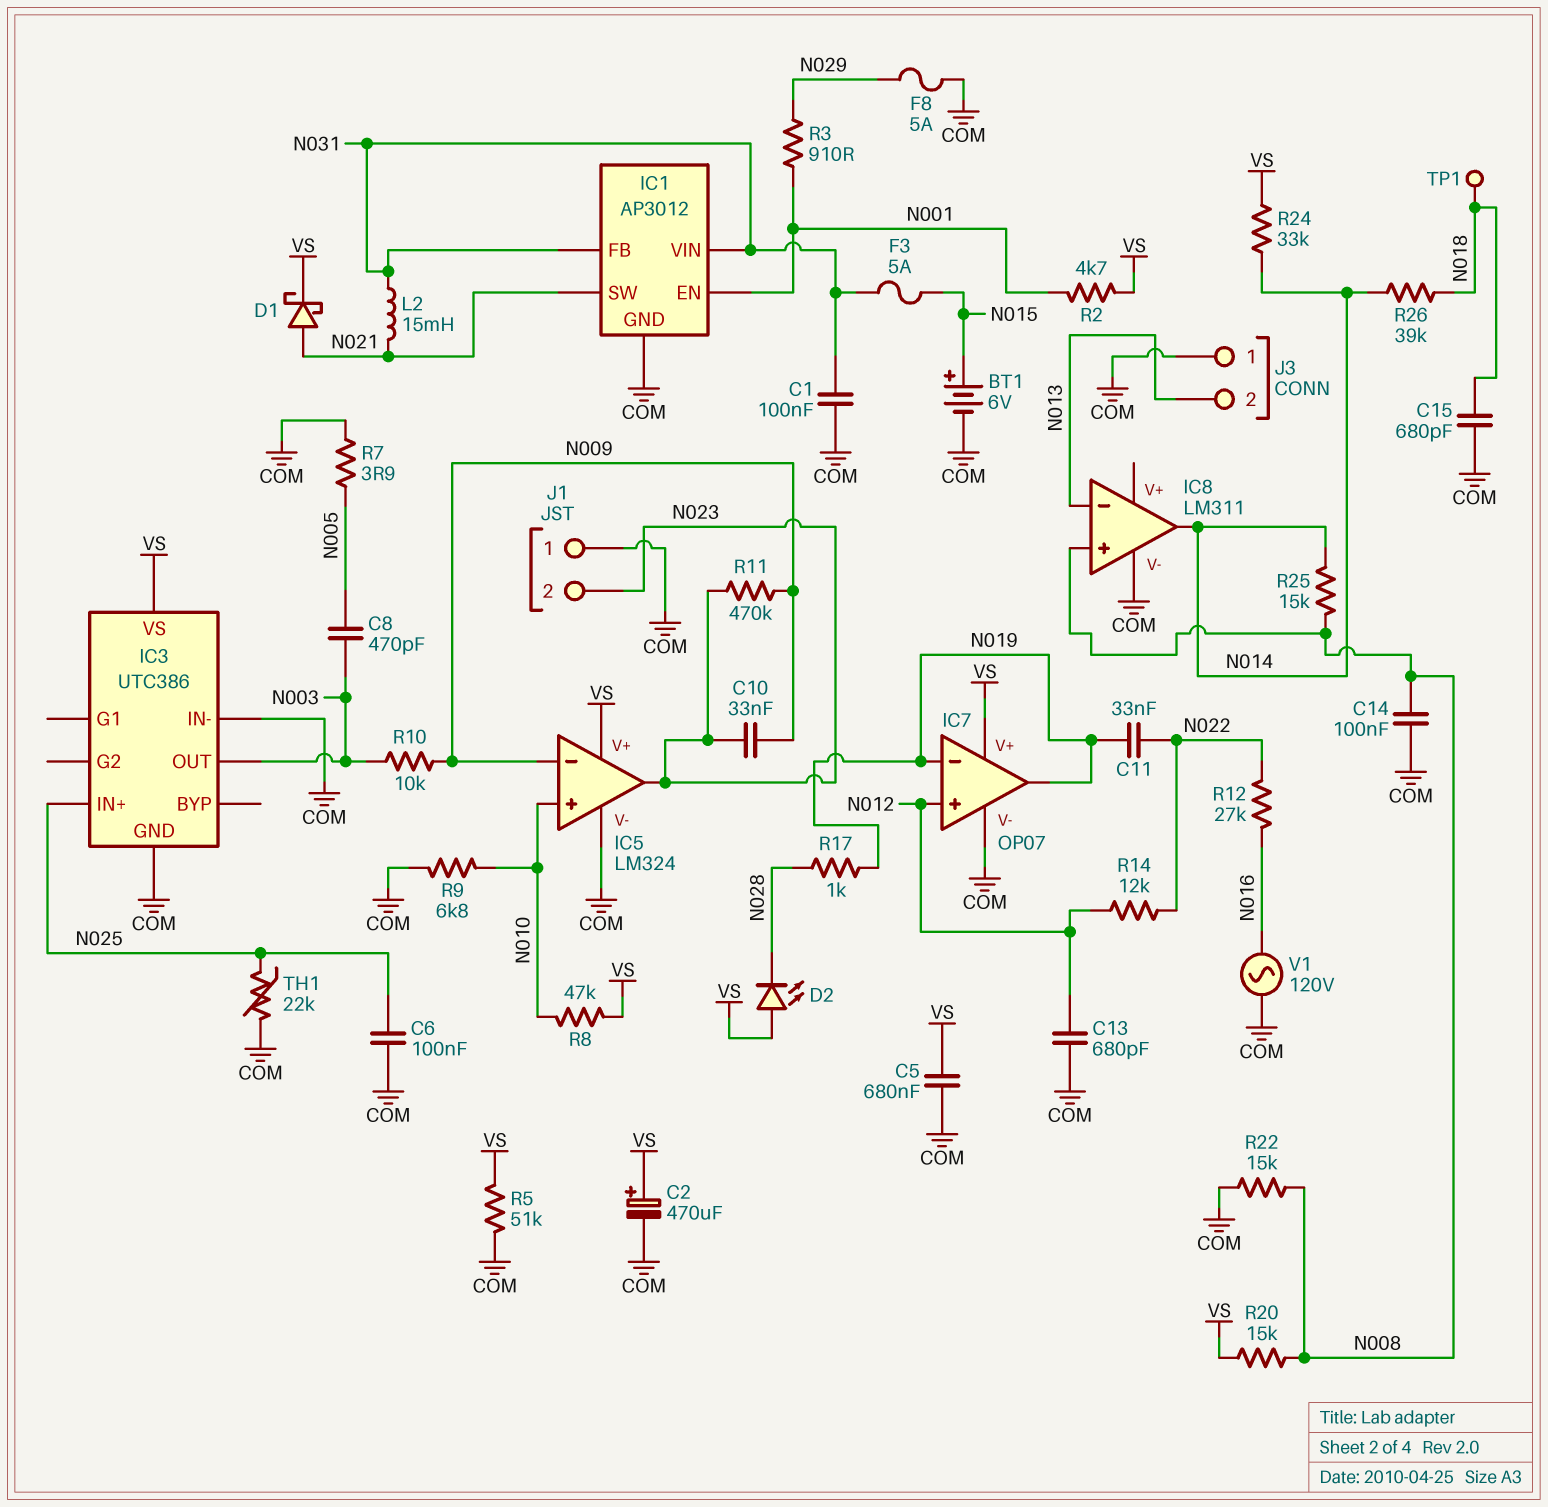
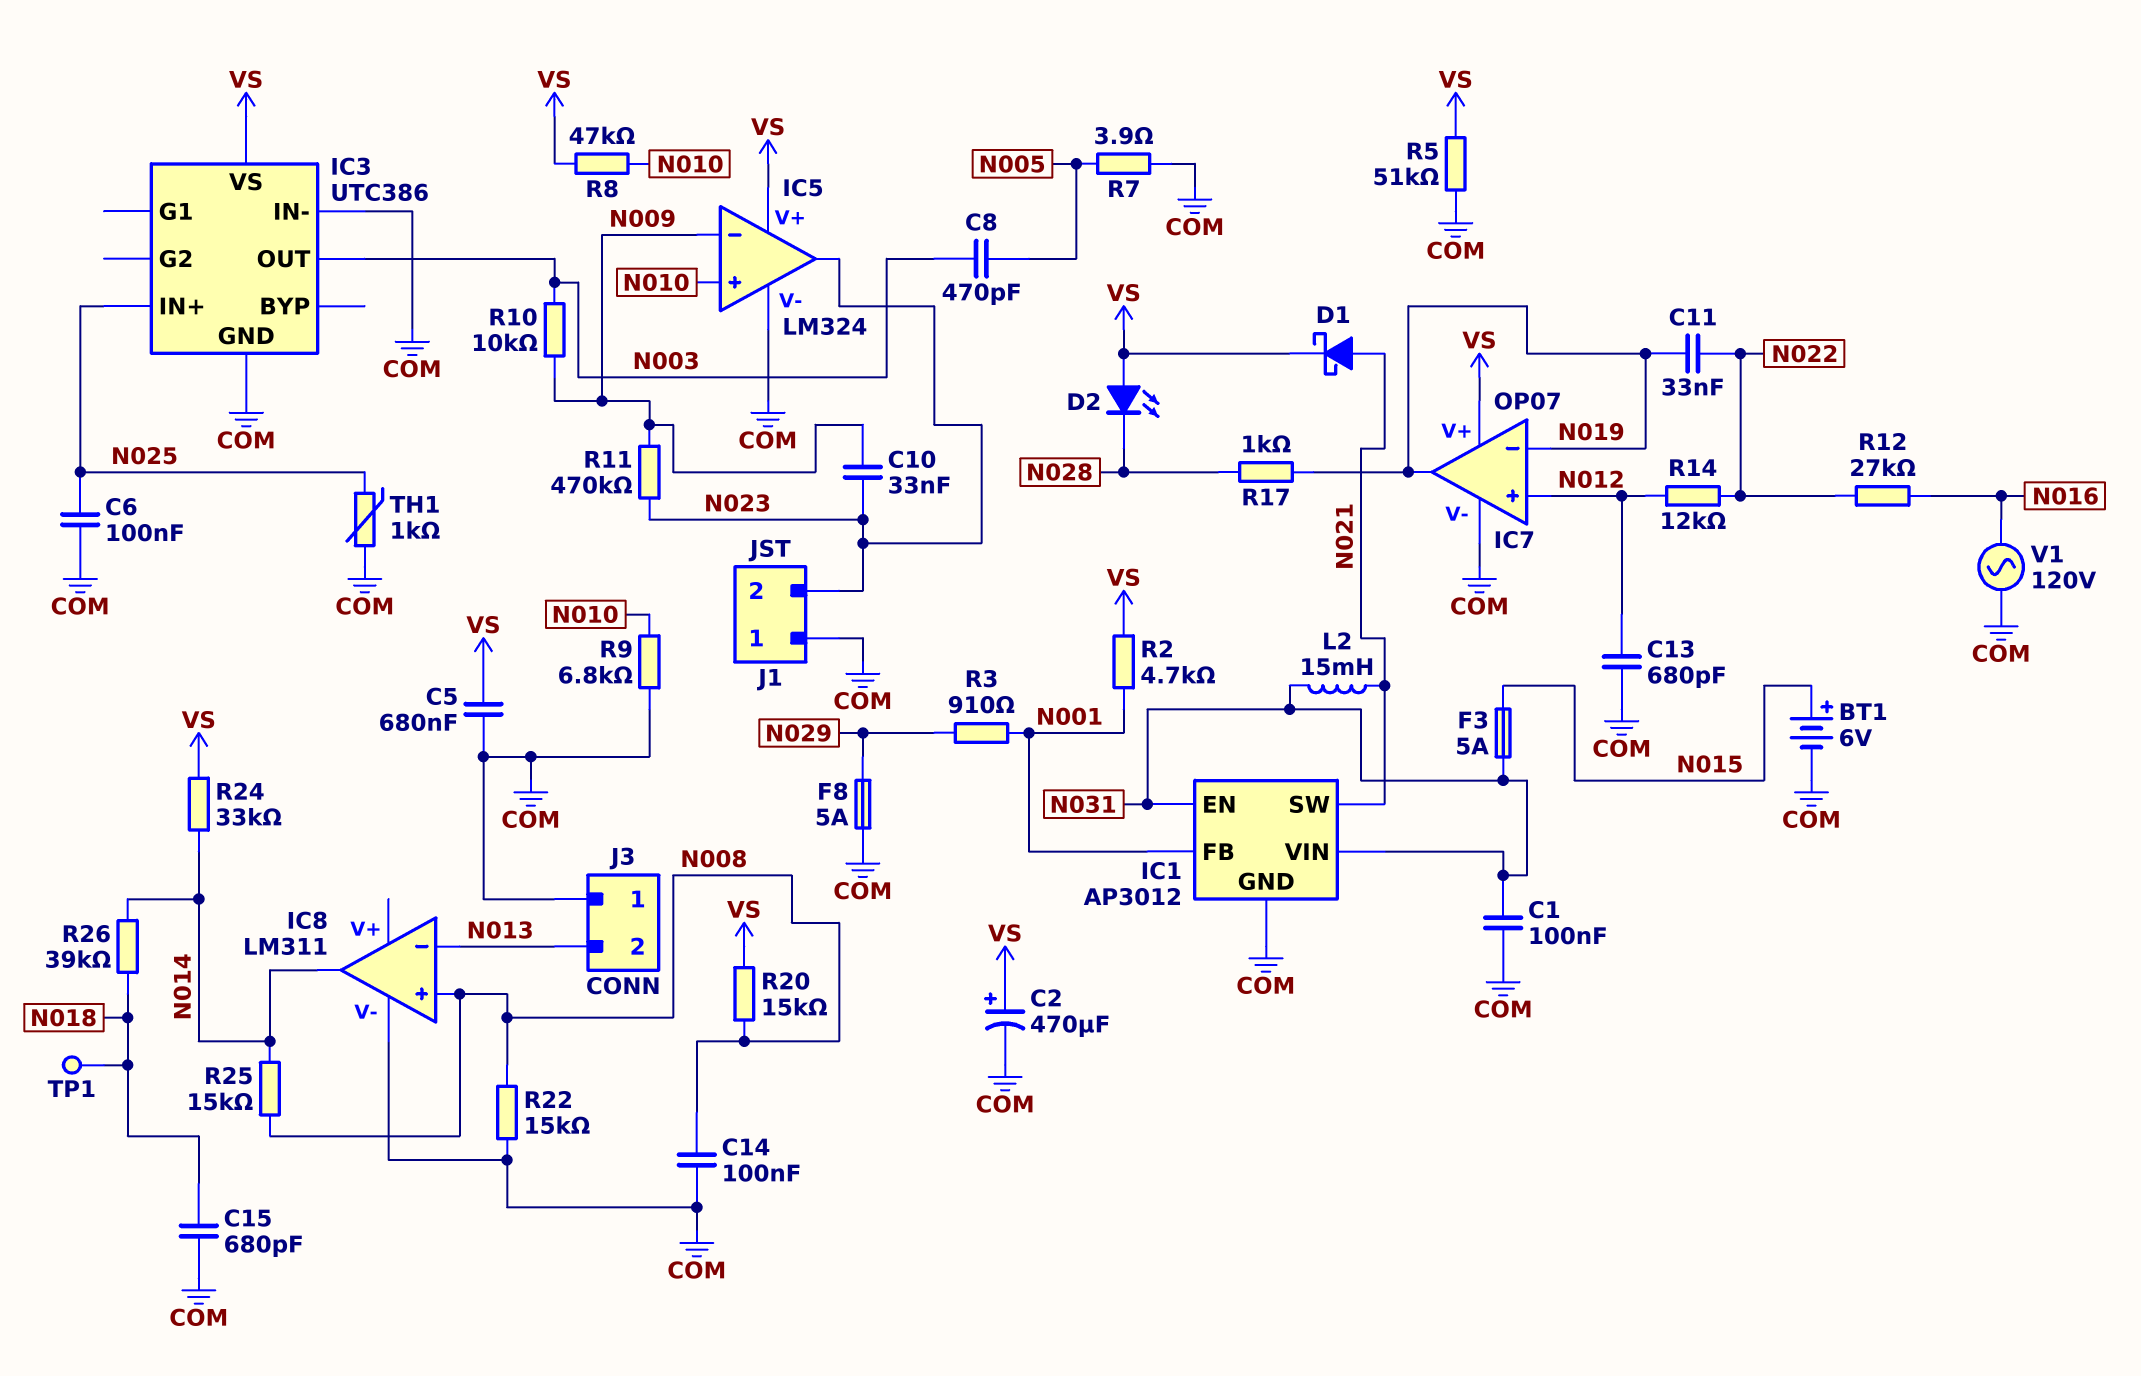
IC1 pin EN: N001 -> N031
IC1 pin FB: N031 -> N001
TH1: 22k (COM, N025) -> 1k (COM, N025)

